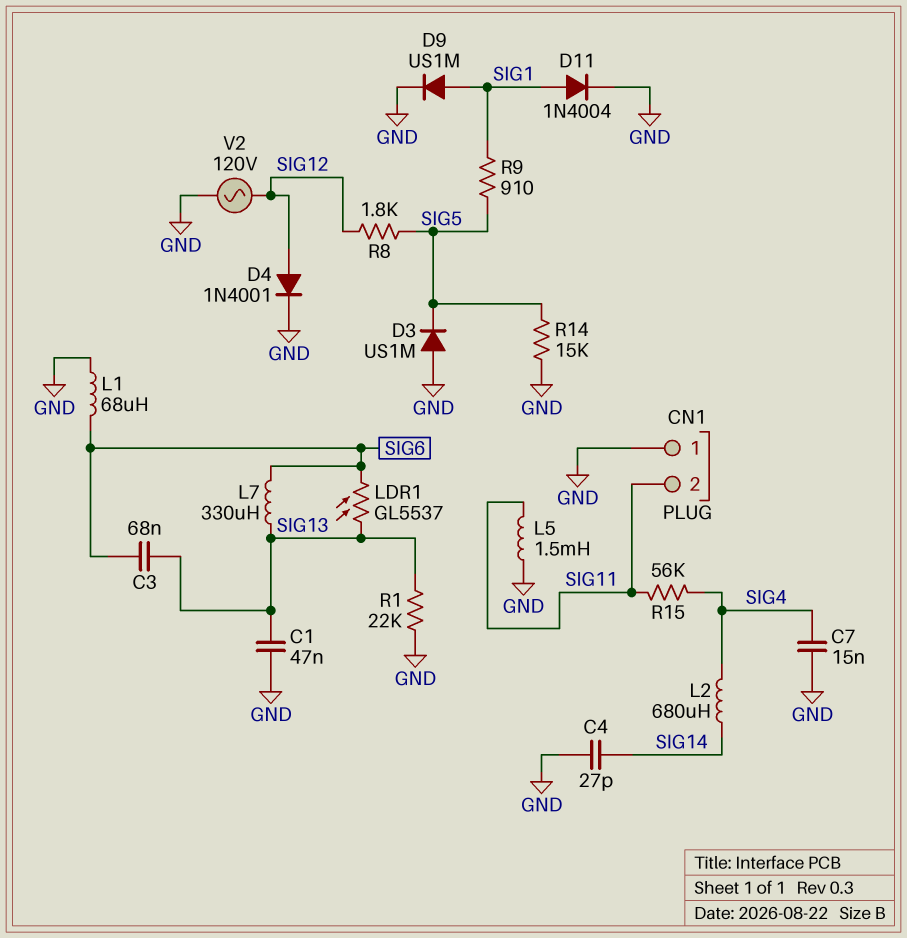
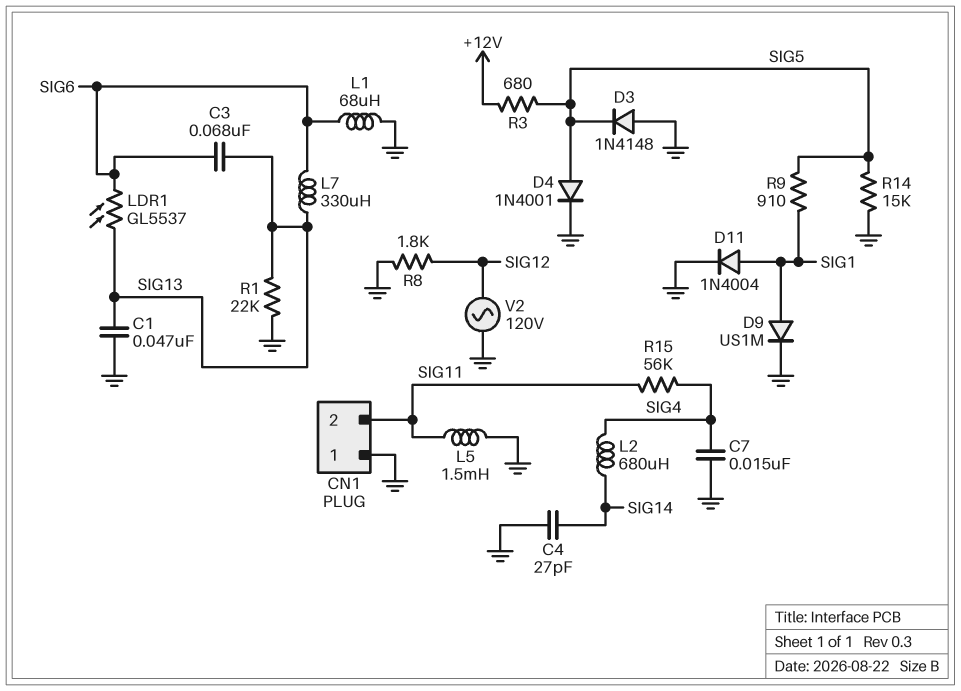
D3: diode US1M (A GND, K SIG5) -> diode 1N4148 (A GND, K SIG5)
D4: diode 1N4001 (A SIG12, K GND) -> diode 1N4001 (A SIG5, K GND)
R3: none -> 680 (+12V, SIG5)
R8: 1.8k (SIG5, SIG12) -> 1.8k (GND, SIG12)

